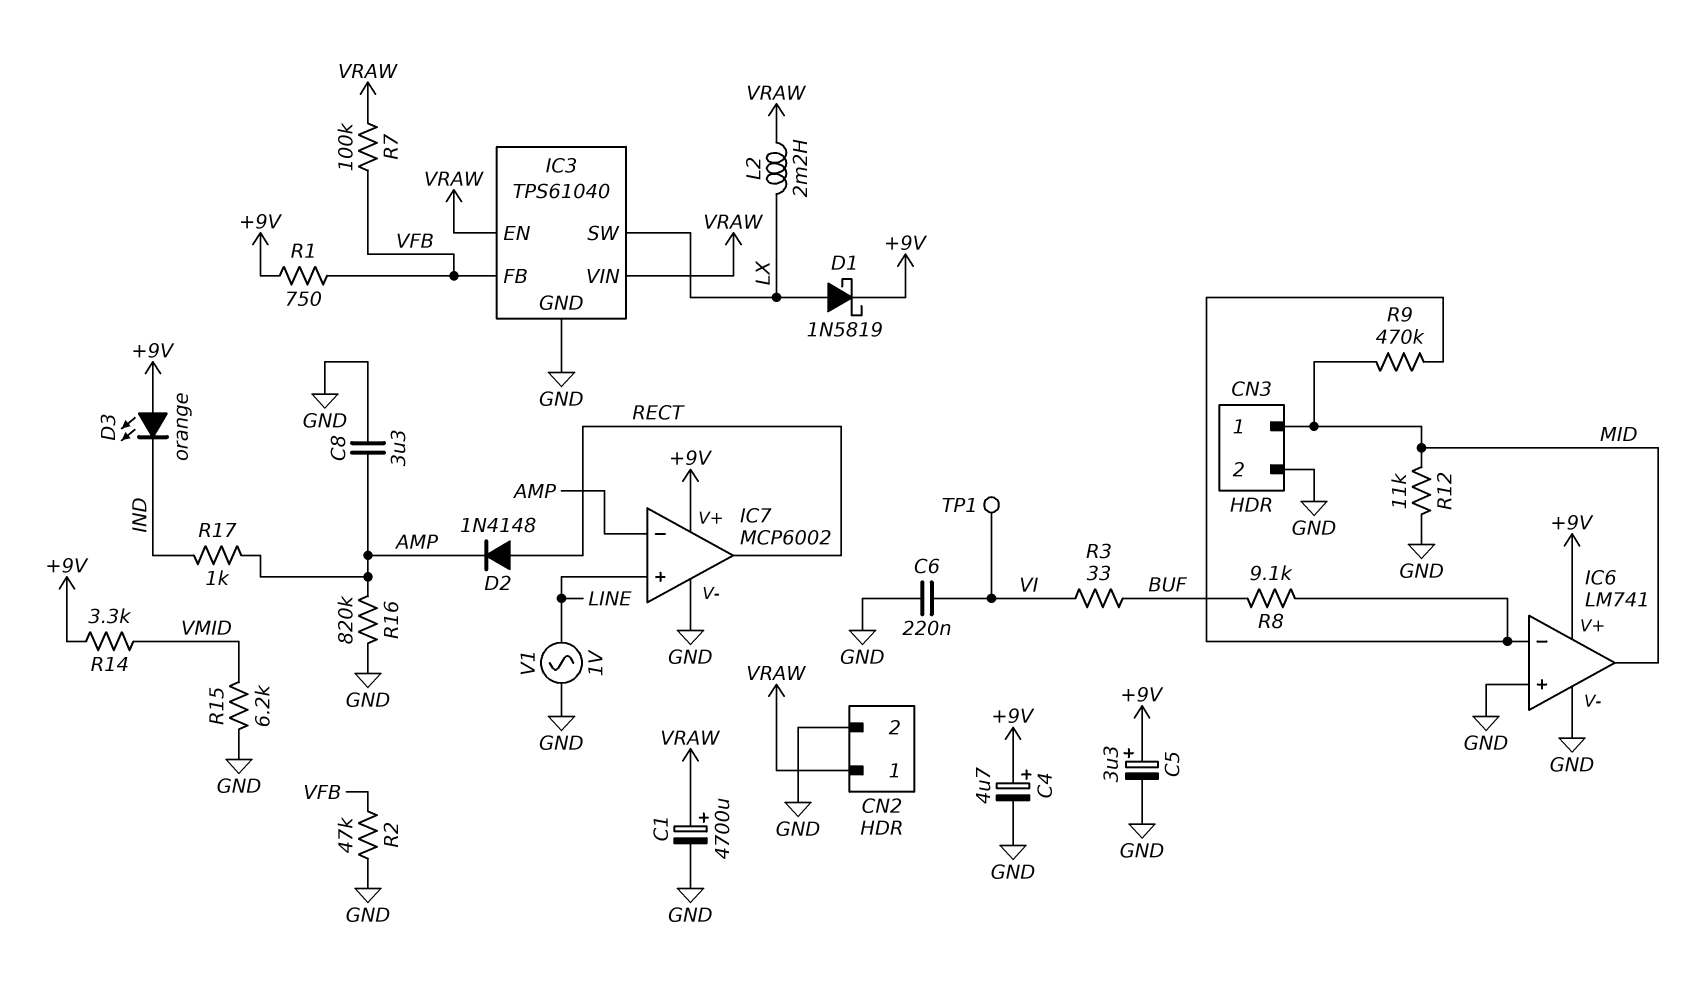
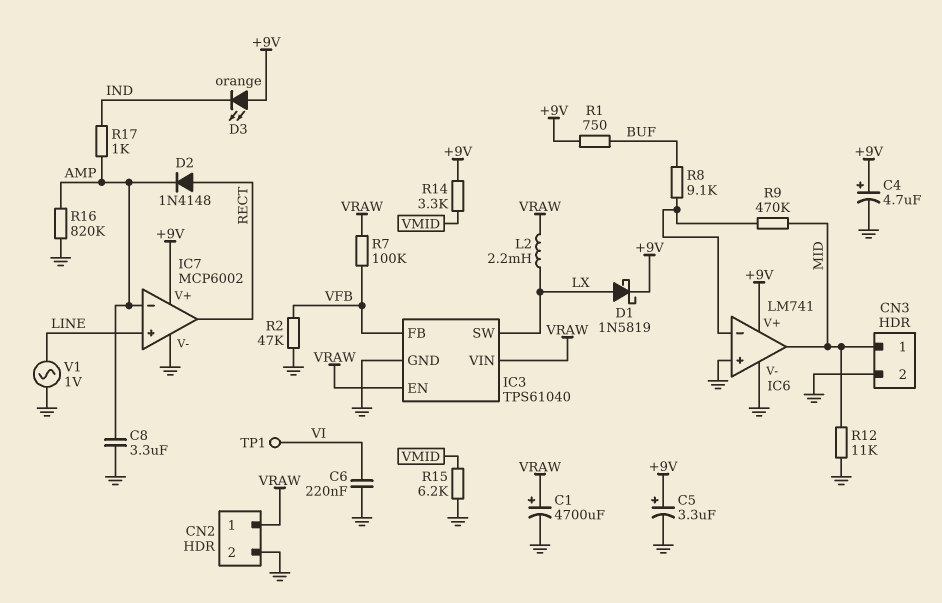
R1: 750 (+9V, VFB) -> 750 (+9V, BUF)
R3: 33 (BUF, VI) -> none

